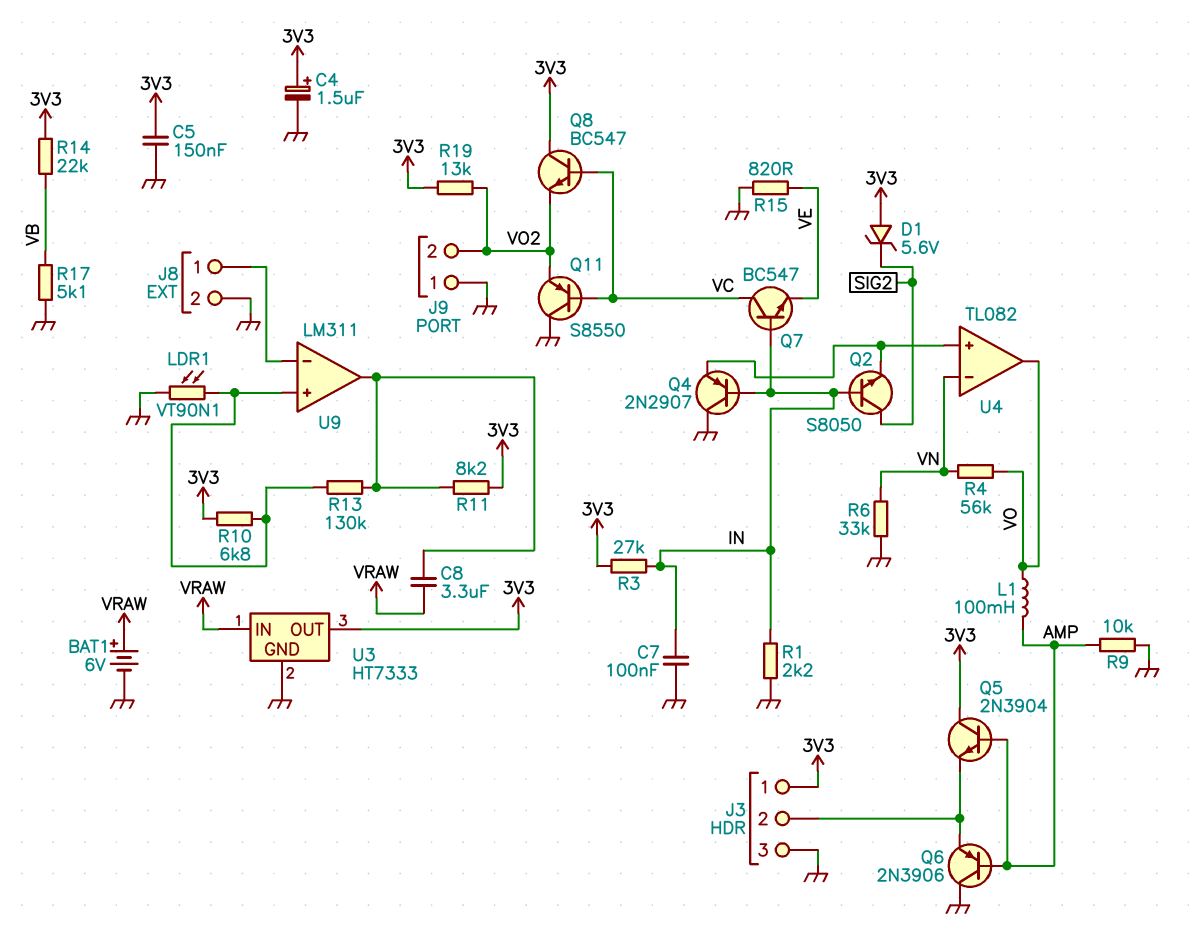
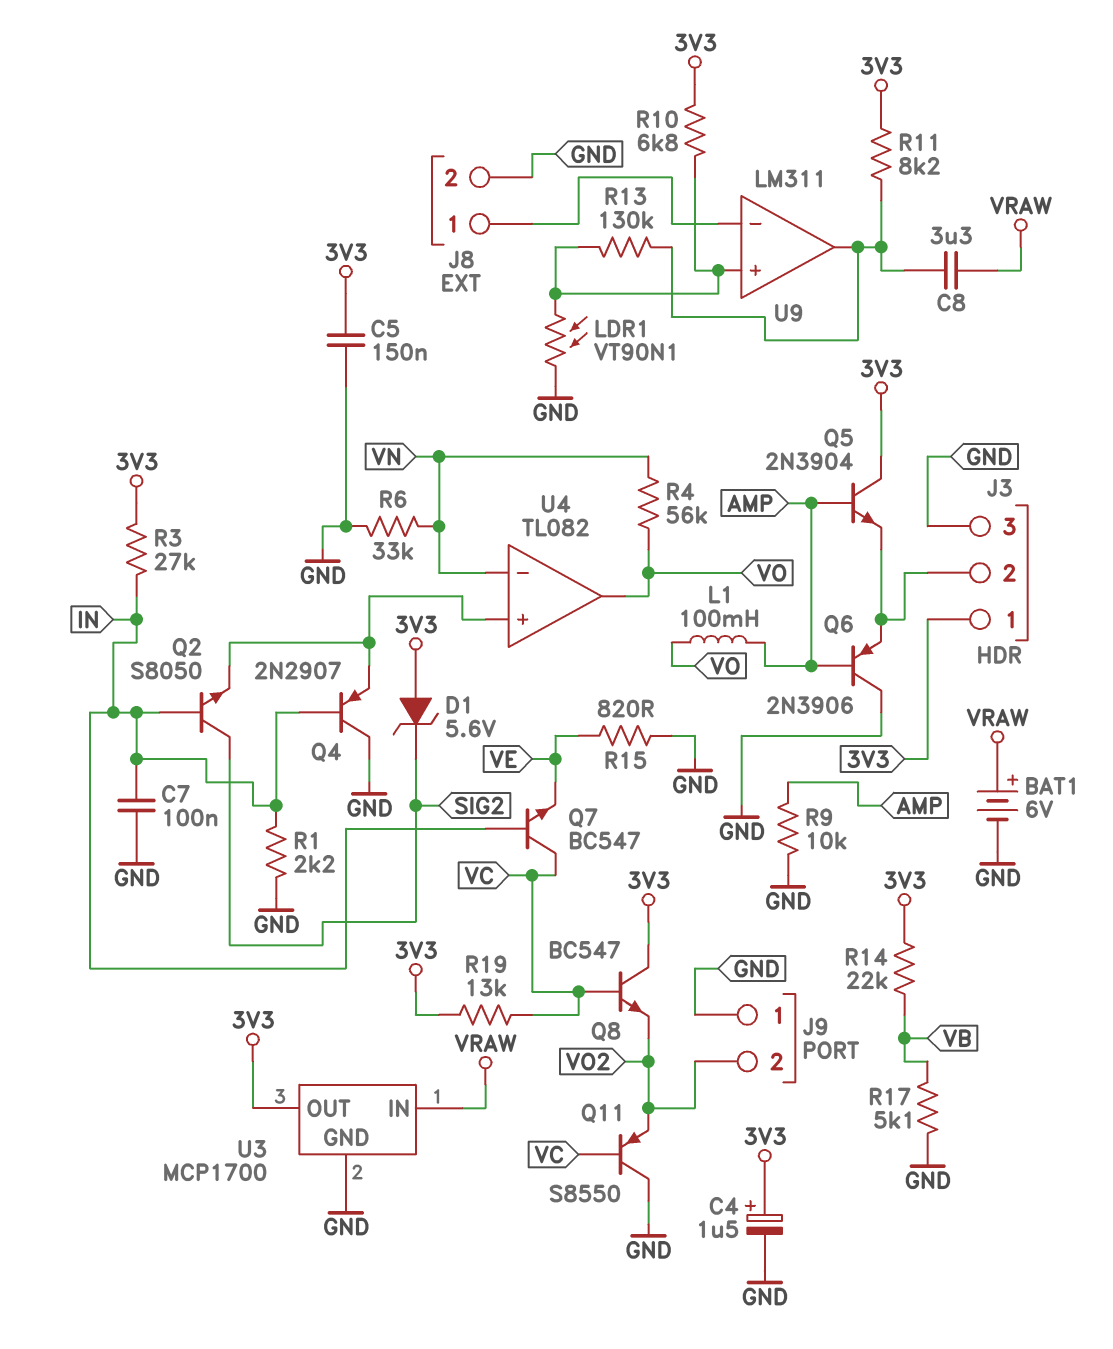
R19: 13k (3V3, VO2) -> 13k (3V3, VC)
U3: HT7333 -> MCP1700

